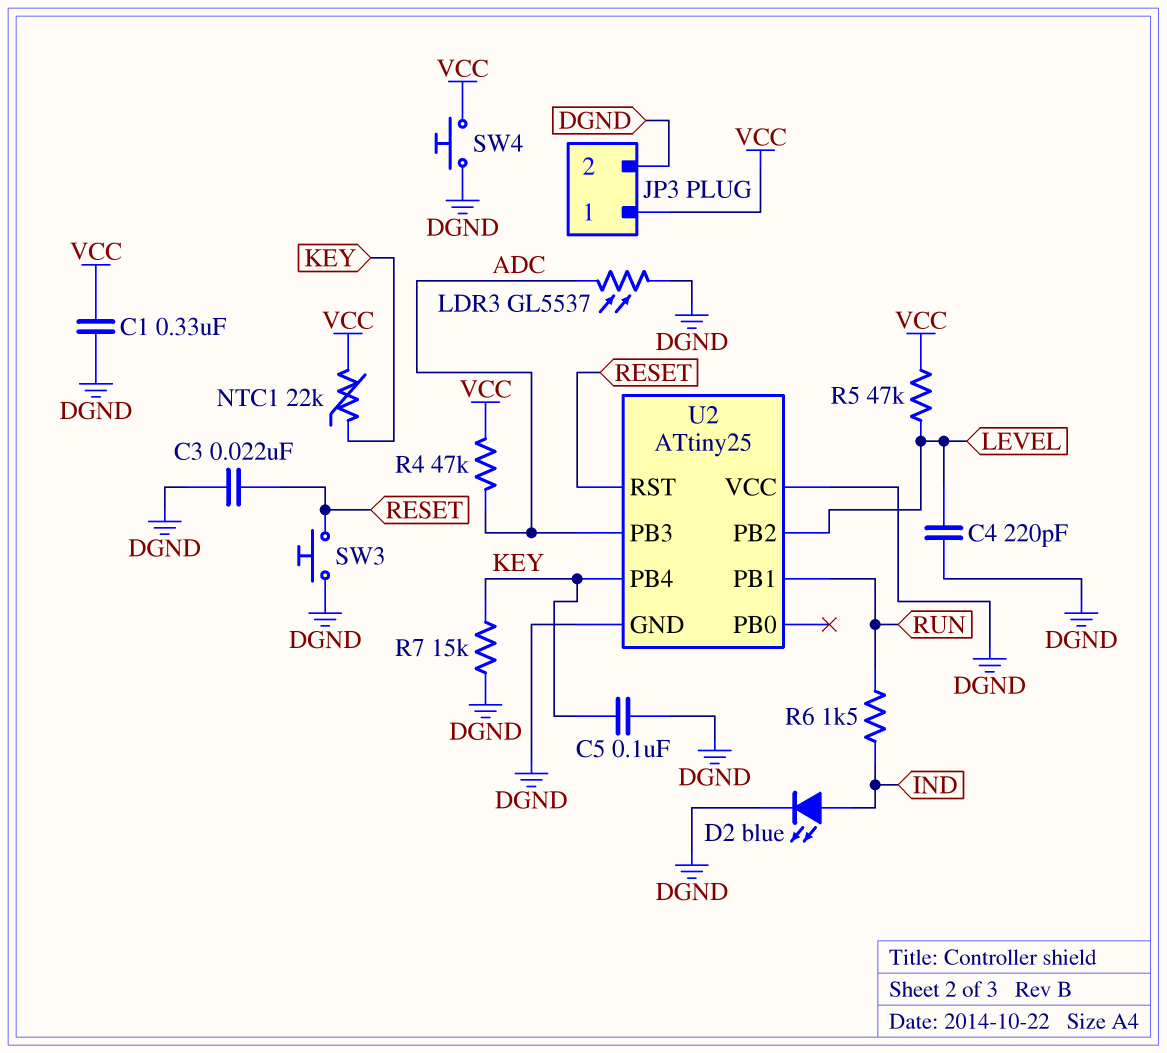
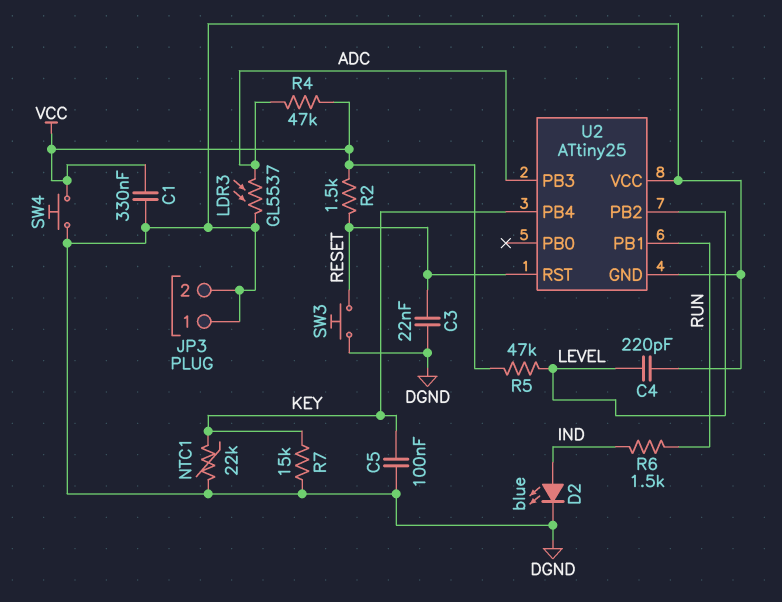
JP3 pin 1: VCC -> DGND
NTC1: 22k (KEY, VCC) -> 22k (DGND, KEY)
R2: none -> 1.5k (RESET, VCC)

